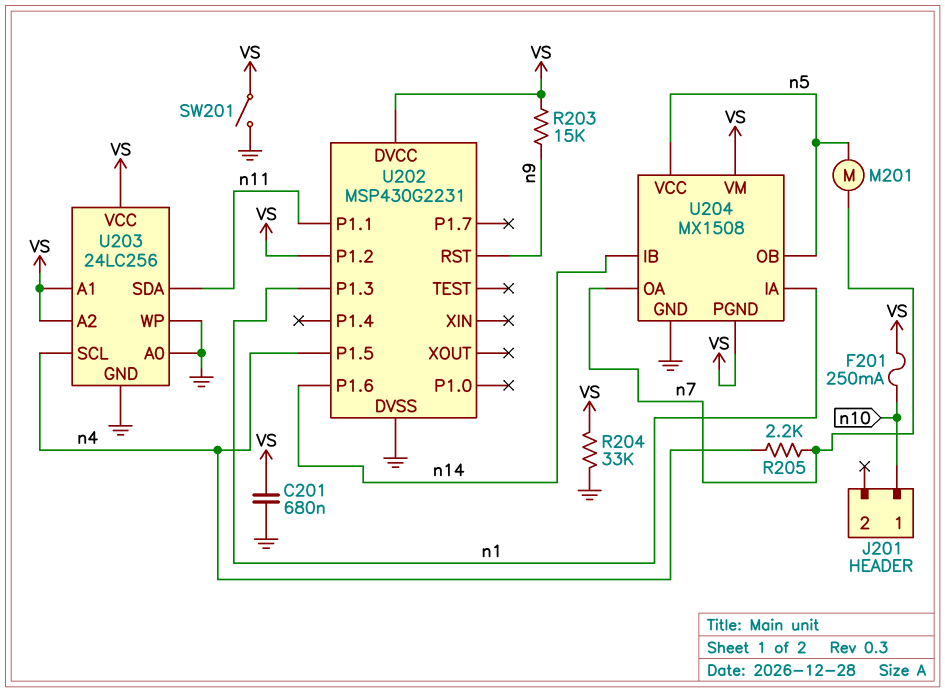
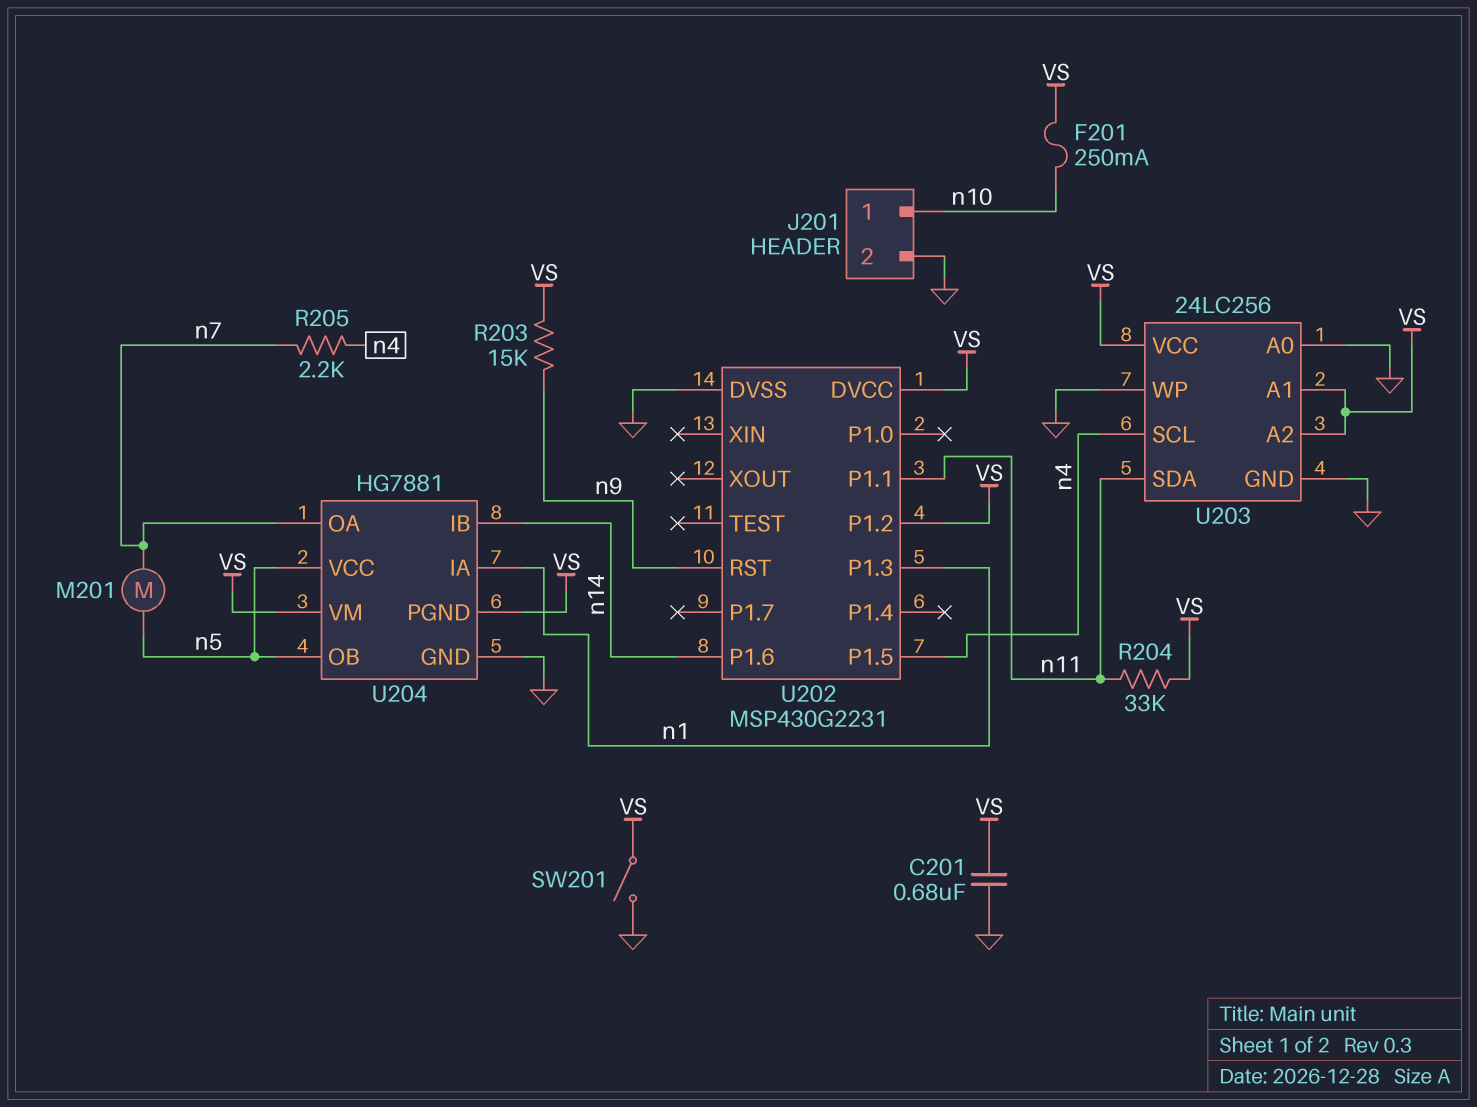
J201 pin 2: none -> GND
R204: 33k (GND, VS) -> 33k (VS, n11)
U204: MX1508 -> HG7881

